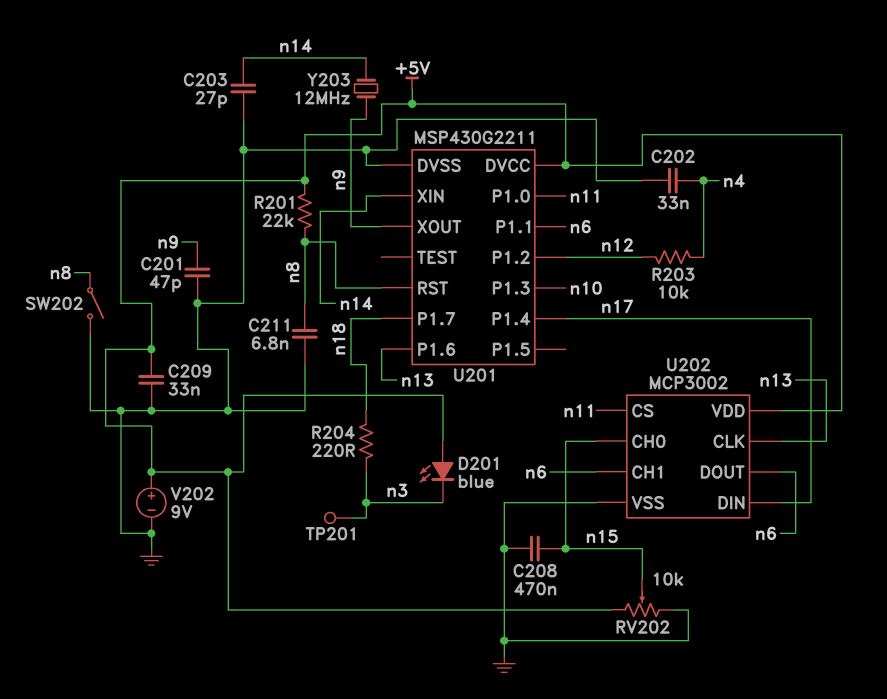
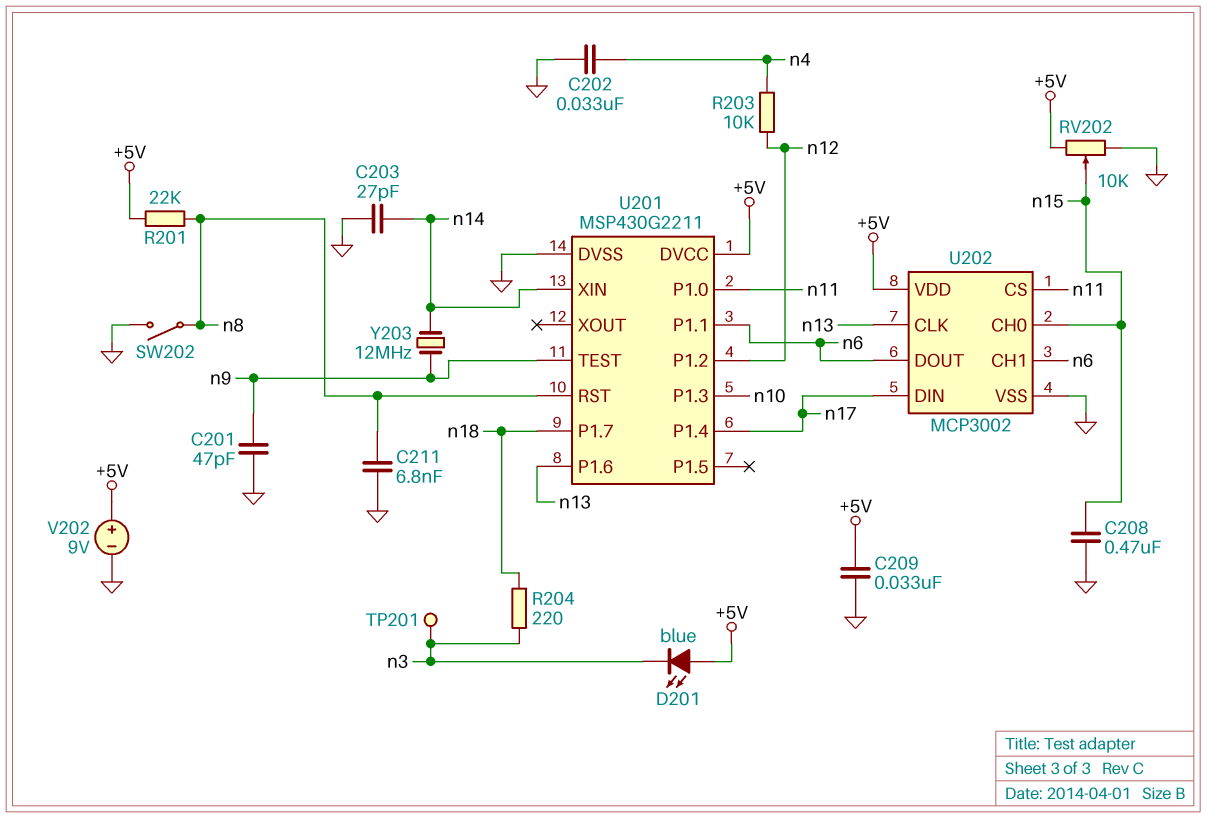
U201 pin TEST: none -> n9
U201 pin XOUT: n9 -> none

